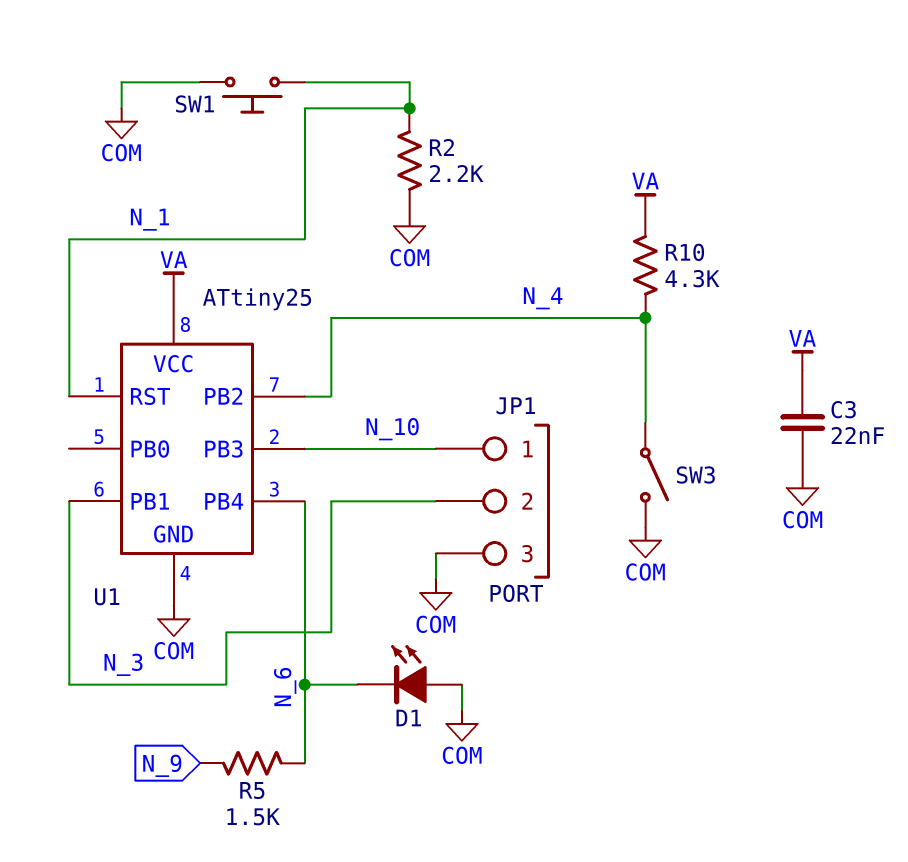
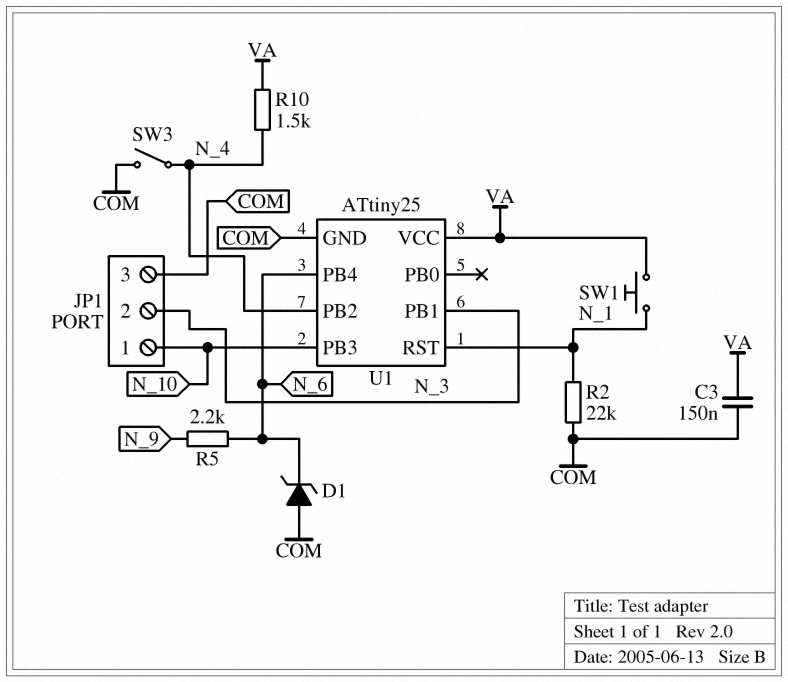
C3: 22nF (COM, VA) -> 150nF (COM, VA)
D1: LED (A COM, K N_6) -> zener (A COM, K N_6)
R2: 2.2k (COM, N_1) -> 22k (COM, N_1)
R5: 1.5k (N_6, N_9) -> 2.2k (N_6, N_9)
R10: 4.3k (N_4, VA) -> 1.5k (N_4, VA)
SW1: button (COM, N_1) -> button (N_1, VA)

